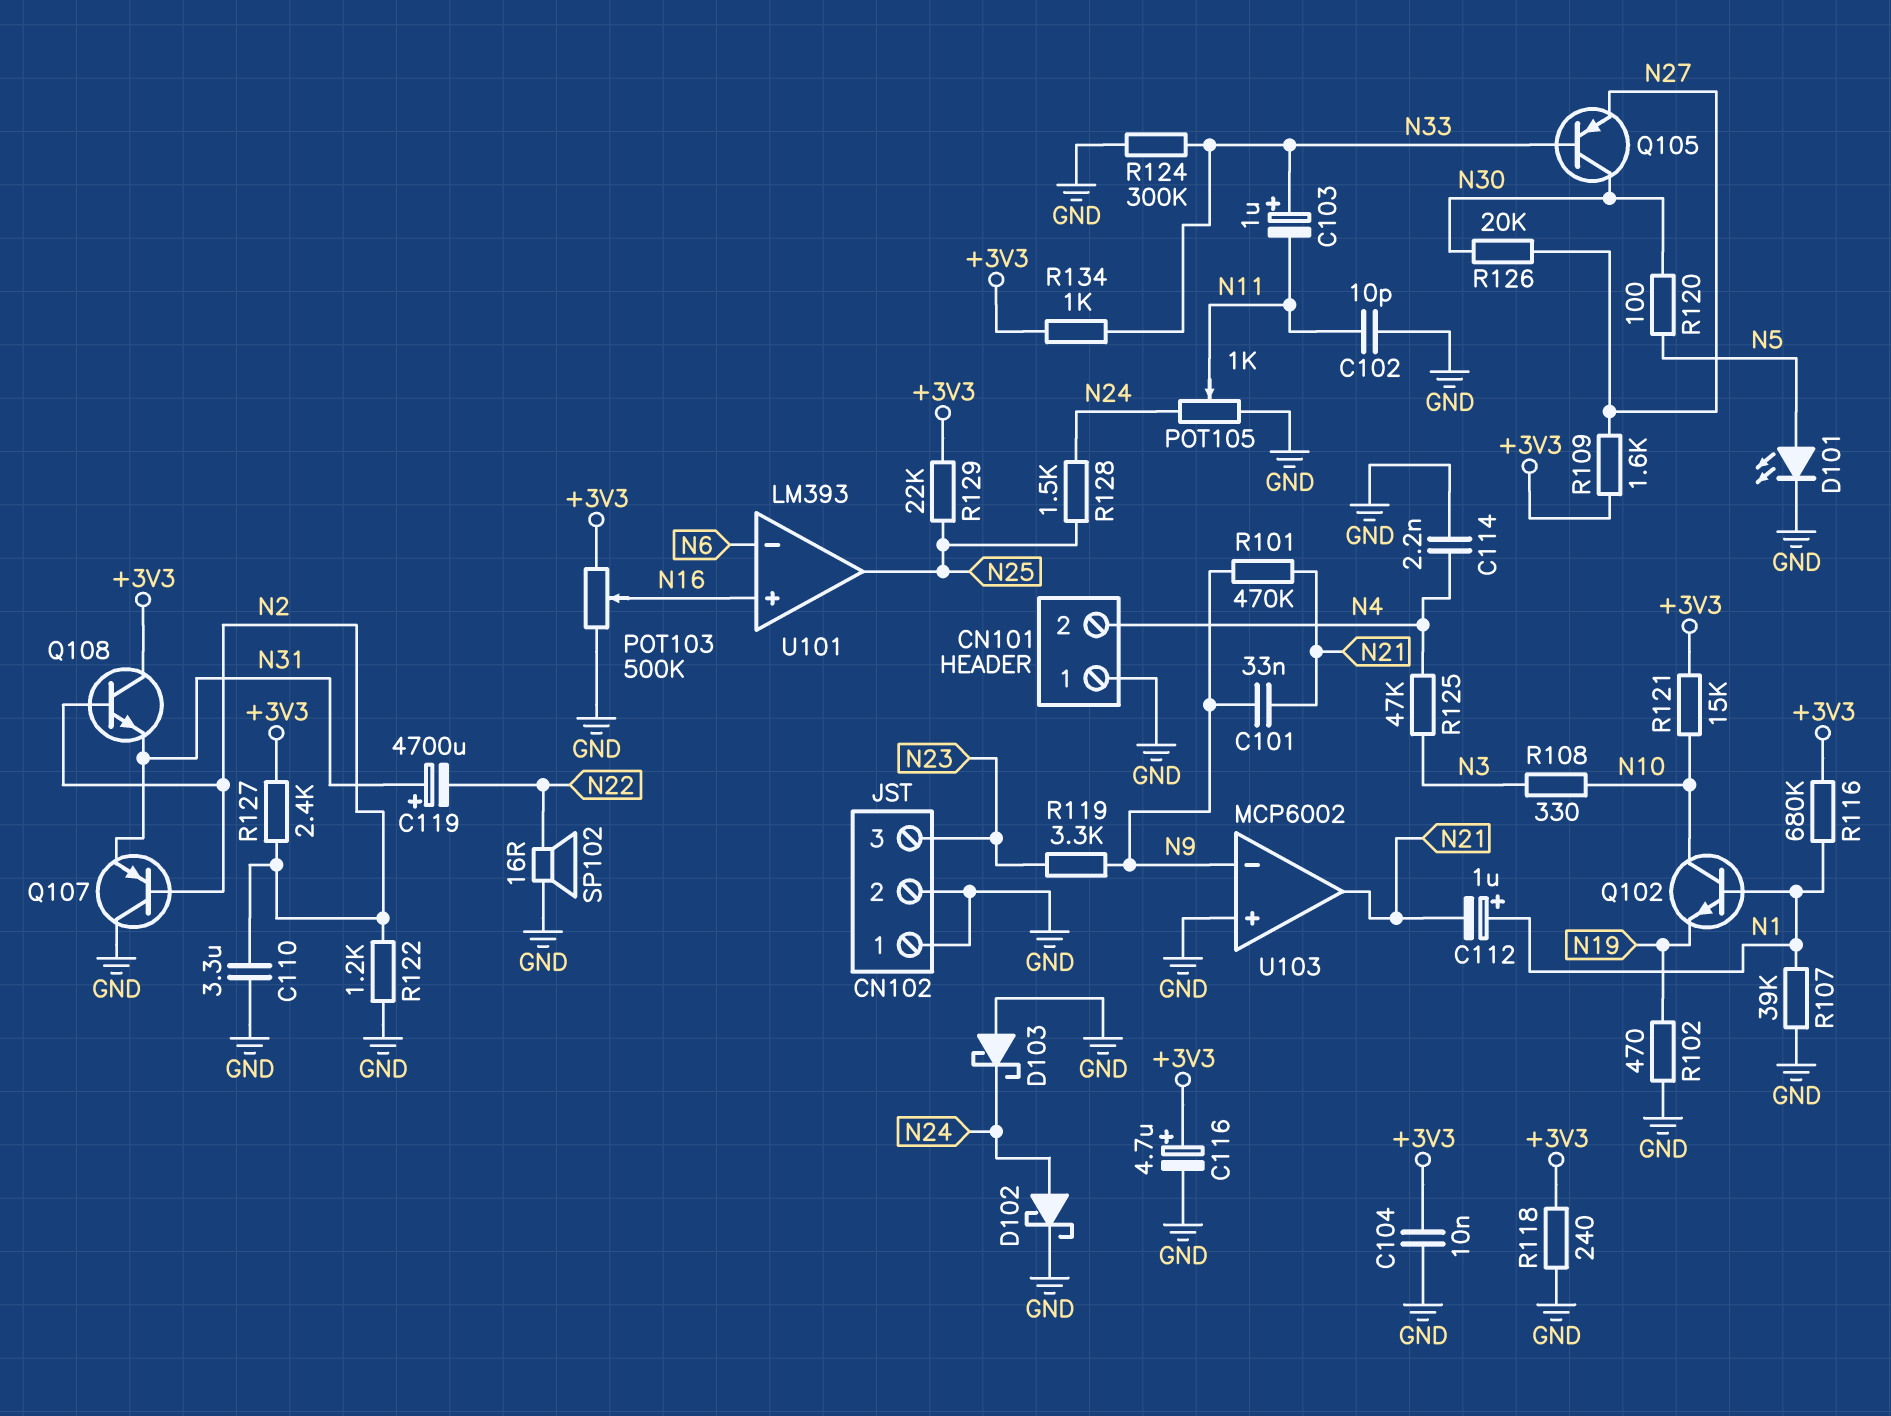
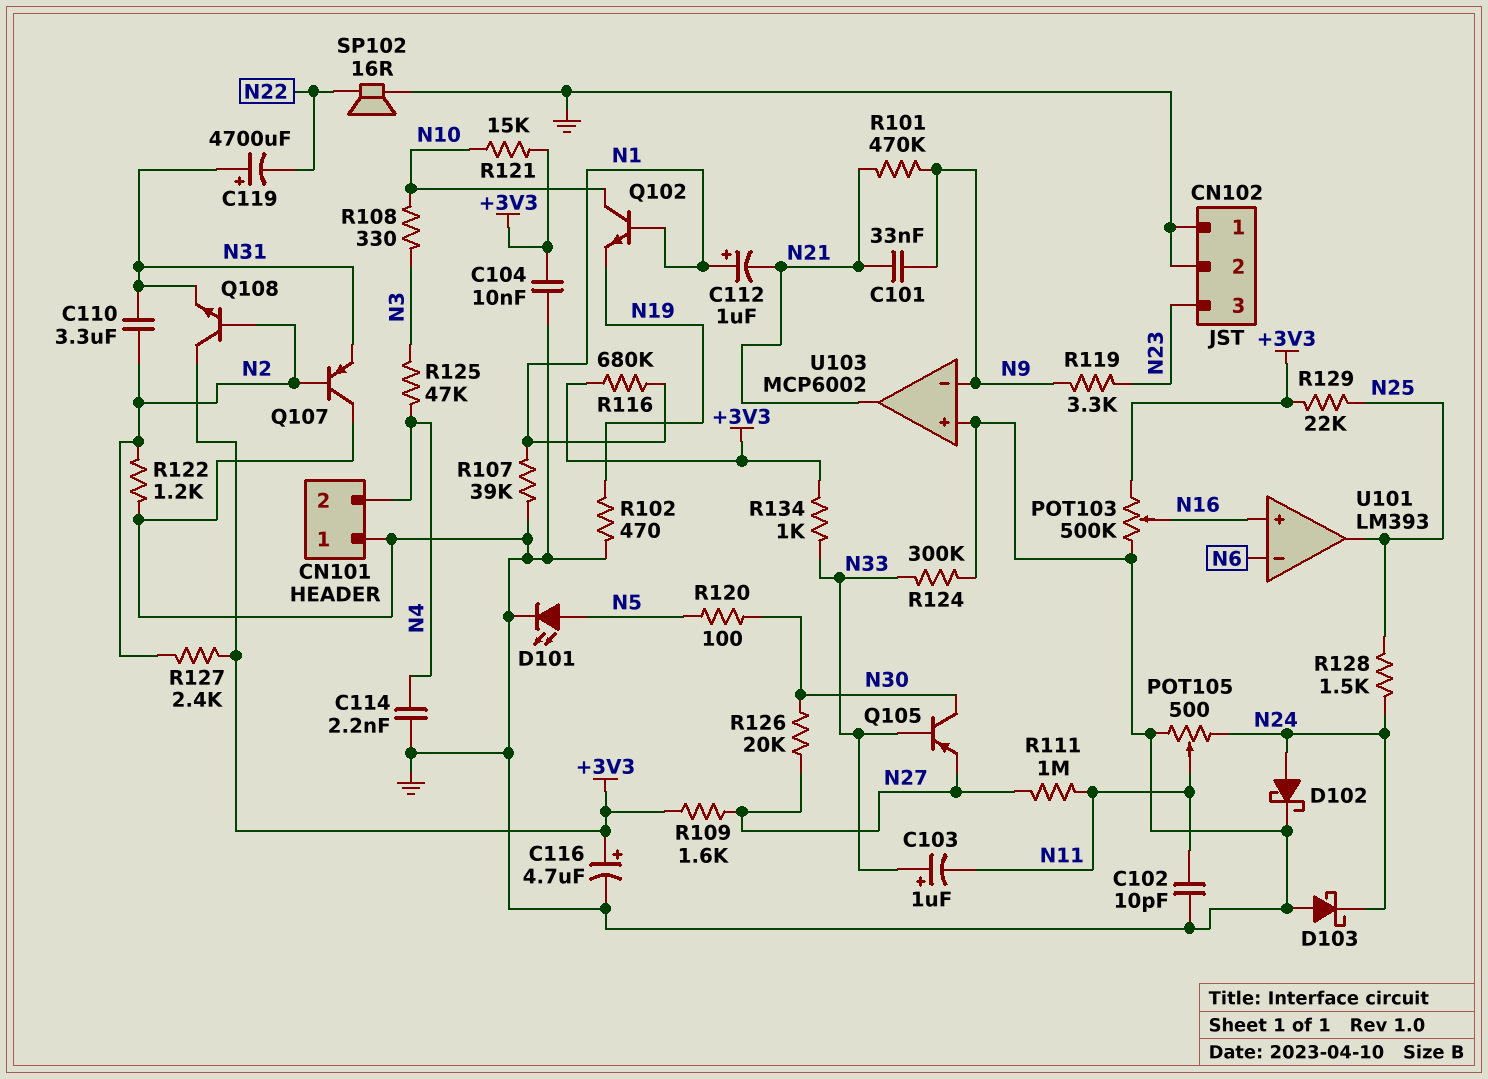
C110: 3.3uF (GND, N2) -> 3.3uF (N2, N31)
POT105: 1k (GND, N24, wiper N11) -> 500 (GND, N24, wiper N11)
R111: none -> 1M (N11, N27)
R118: 240 (+3V3, GND) -> none

